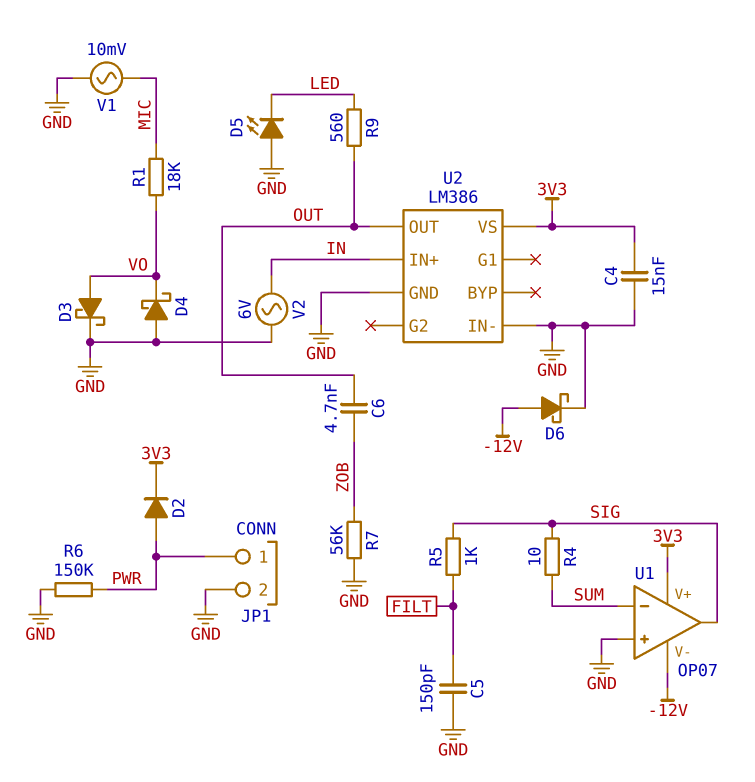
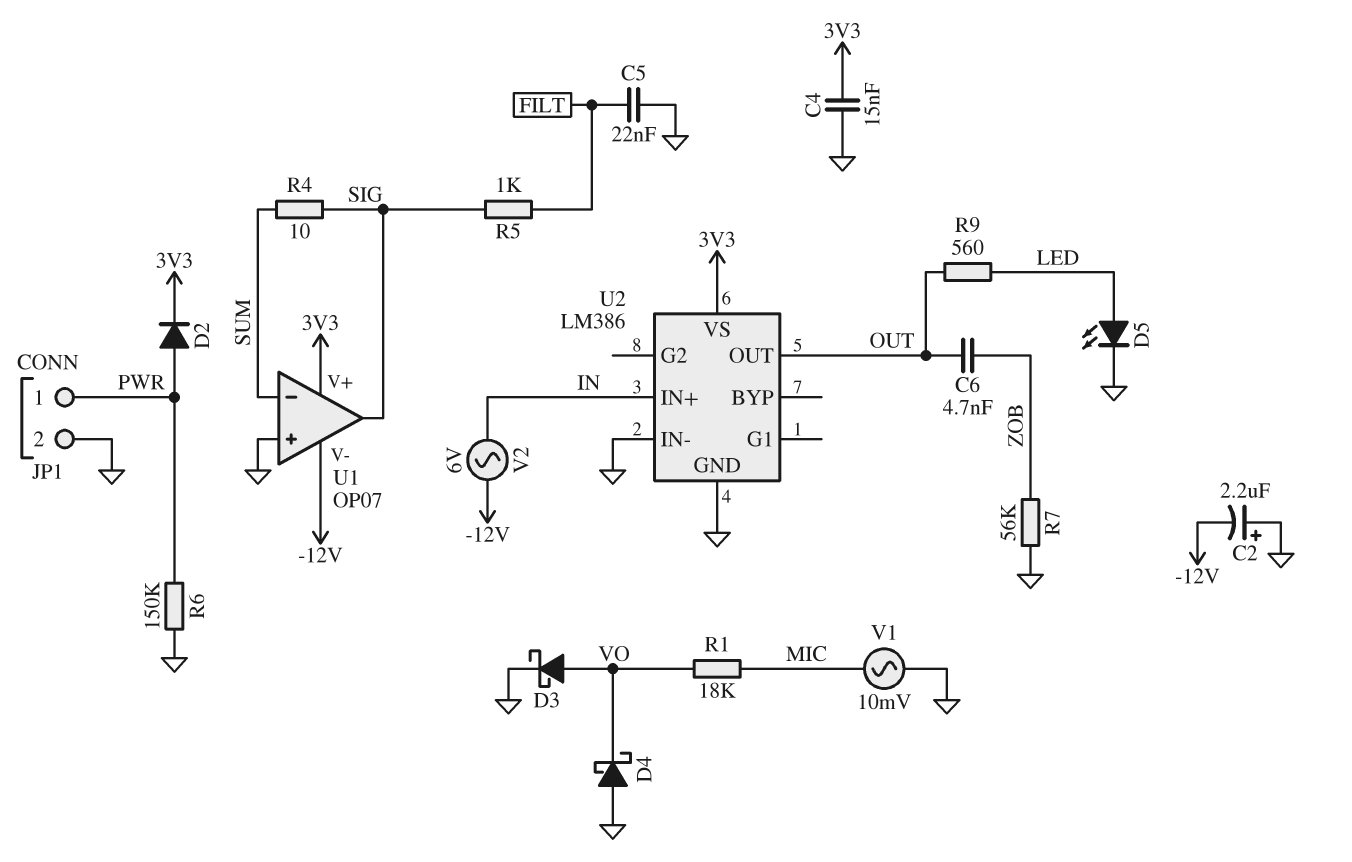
C2: none -> 2.2uF (plus GND, minus -12V)
C5: 150pF (FILT, GND) -> 22nF (FILT, GND)
D5: LED (A GND, K LED) -> LED (A LED, K GND)
D6: schottky (A -12V, K GND) -> none
V2: AC 6V (GND, IN) -> AC 6V (-12V, IN)

